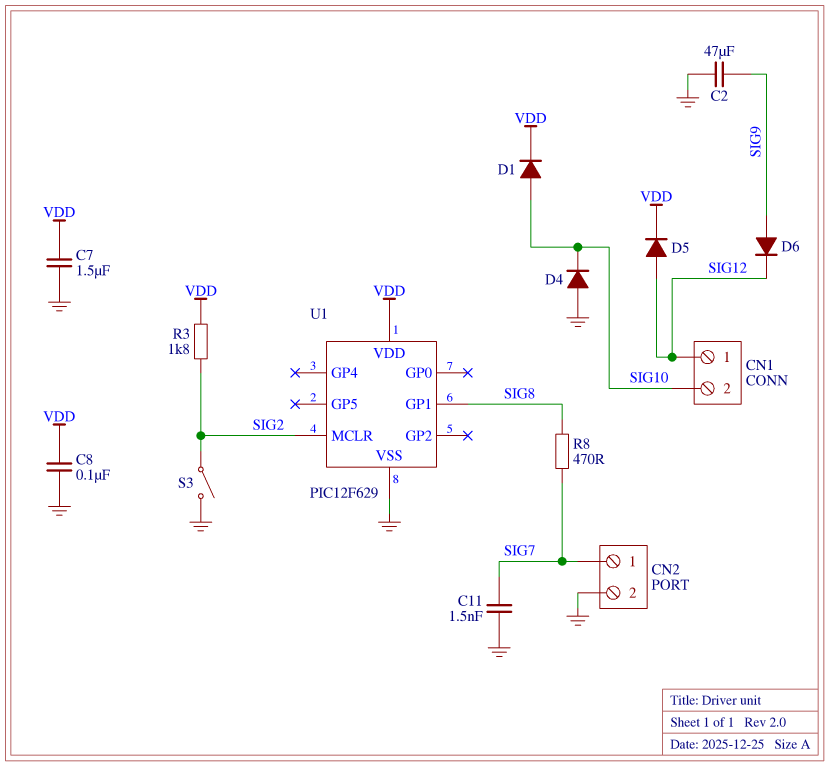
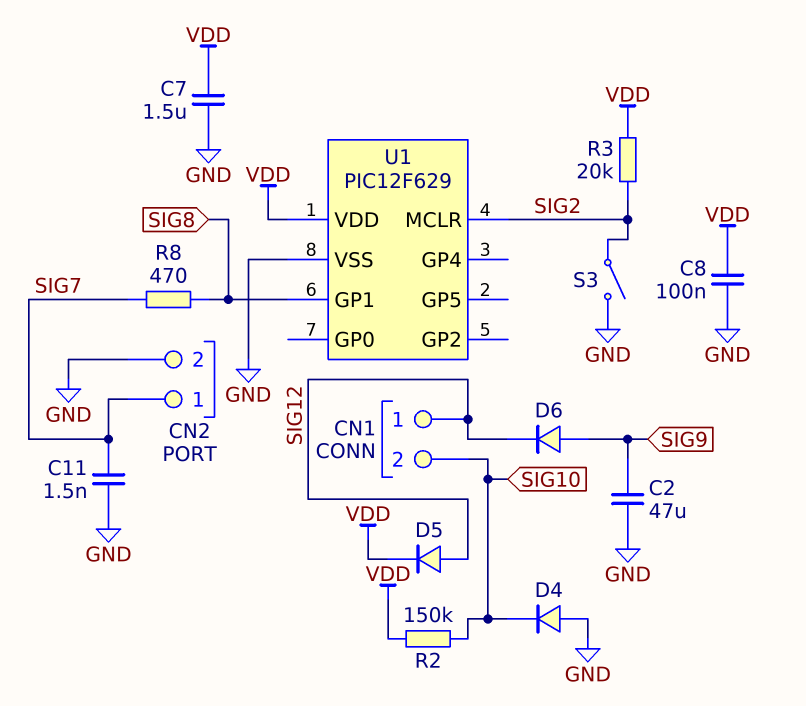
D1: diode (A SIG10, K VDD) -> none
R2: none -> 150k (SIG10, VDD)
R3: 1.8k (SIG2, VDD) -> 20k (SIG2, VDD)

